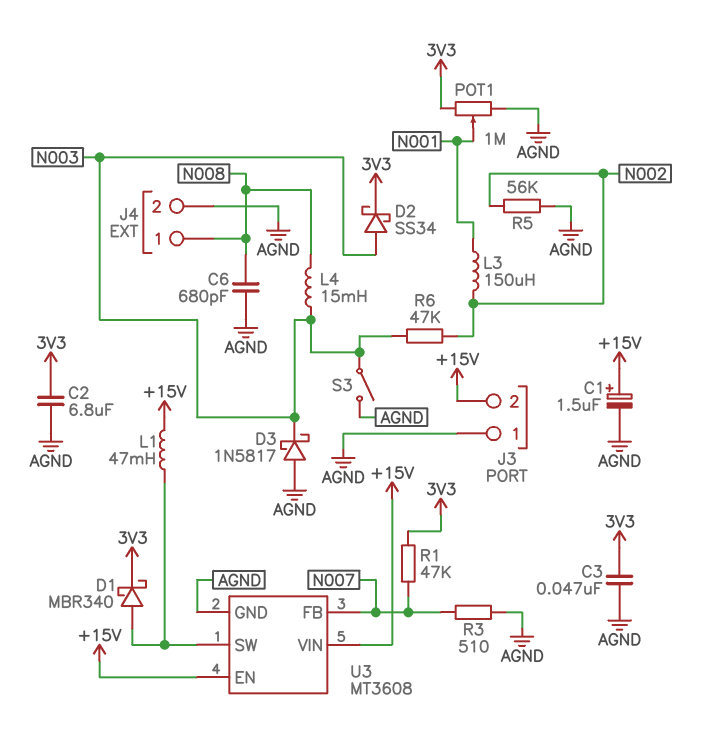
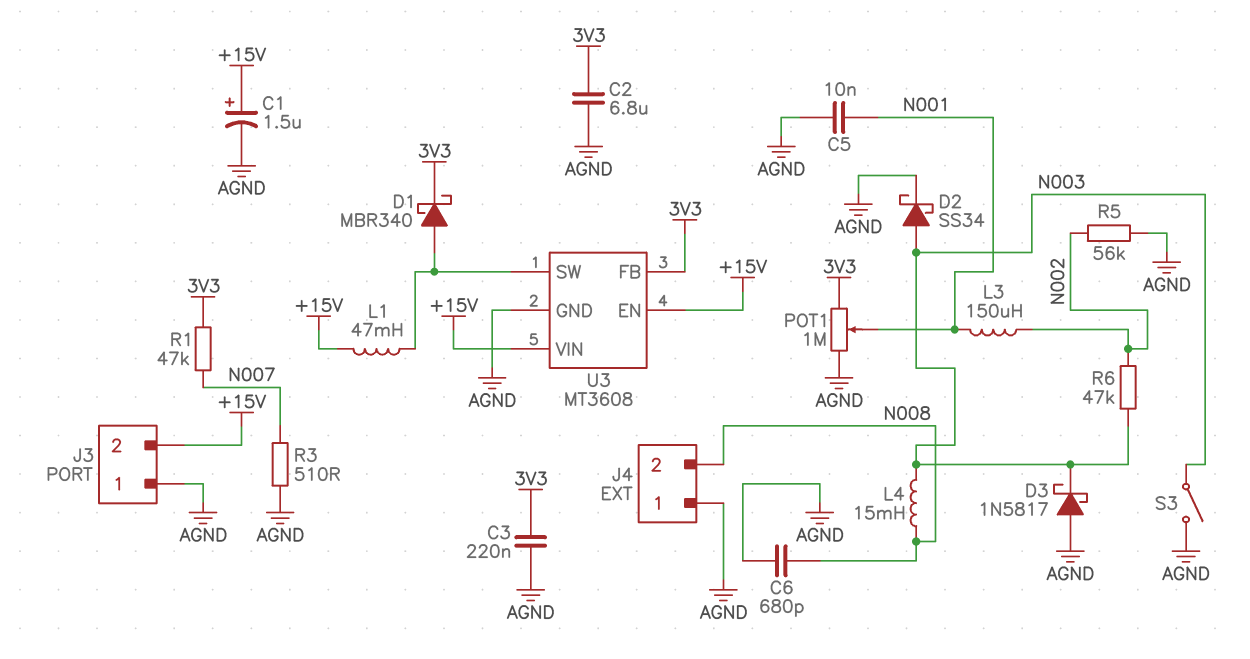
C3: 47nF (3V3, AGND) -> 220nF (3V3, AGND)
C5: none -> 10nF (AGND, N001)
D2: schottky SS34 (A N003, K 3V3) -> schottky SS34 (A N003, K AGND)
J4 pin 1: N008 -> AGND
J4 pin 2: AGND -> N008
U3 pin FB: N007 -> 3V3

